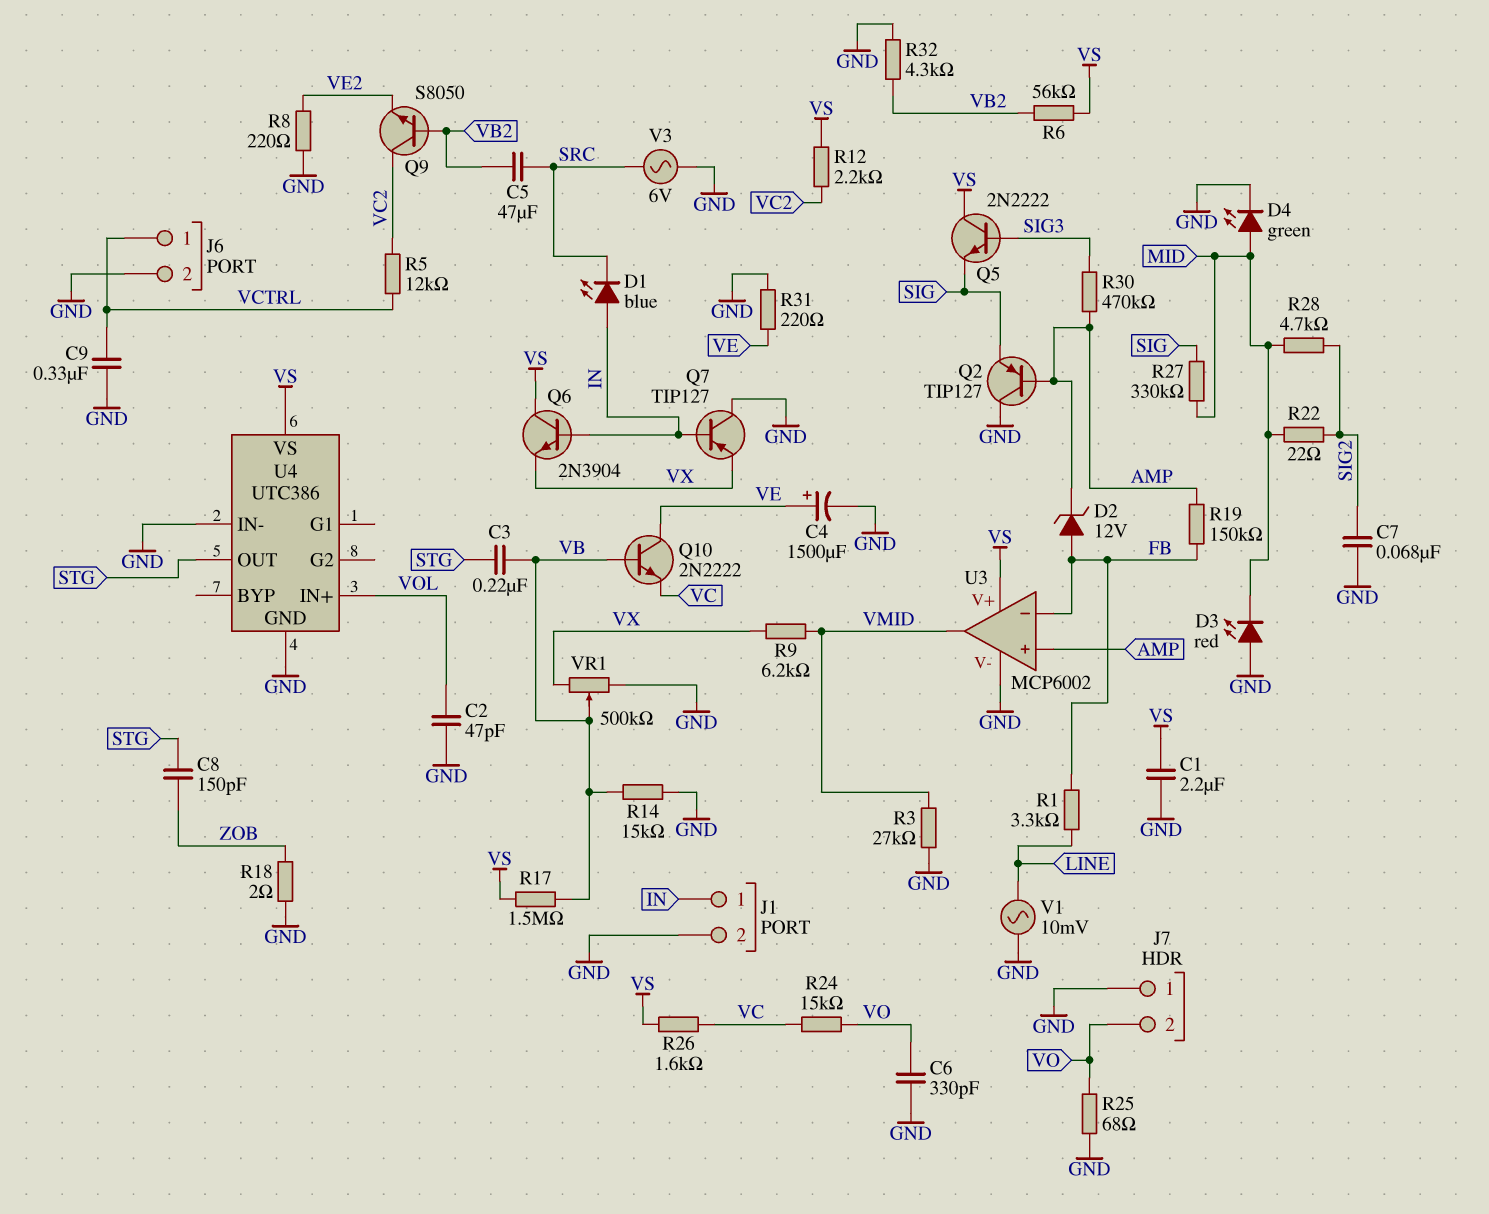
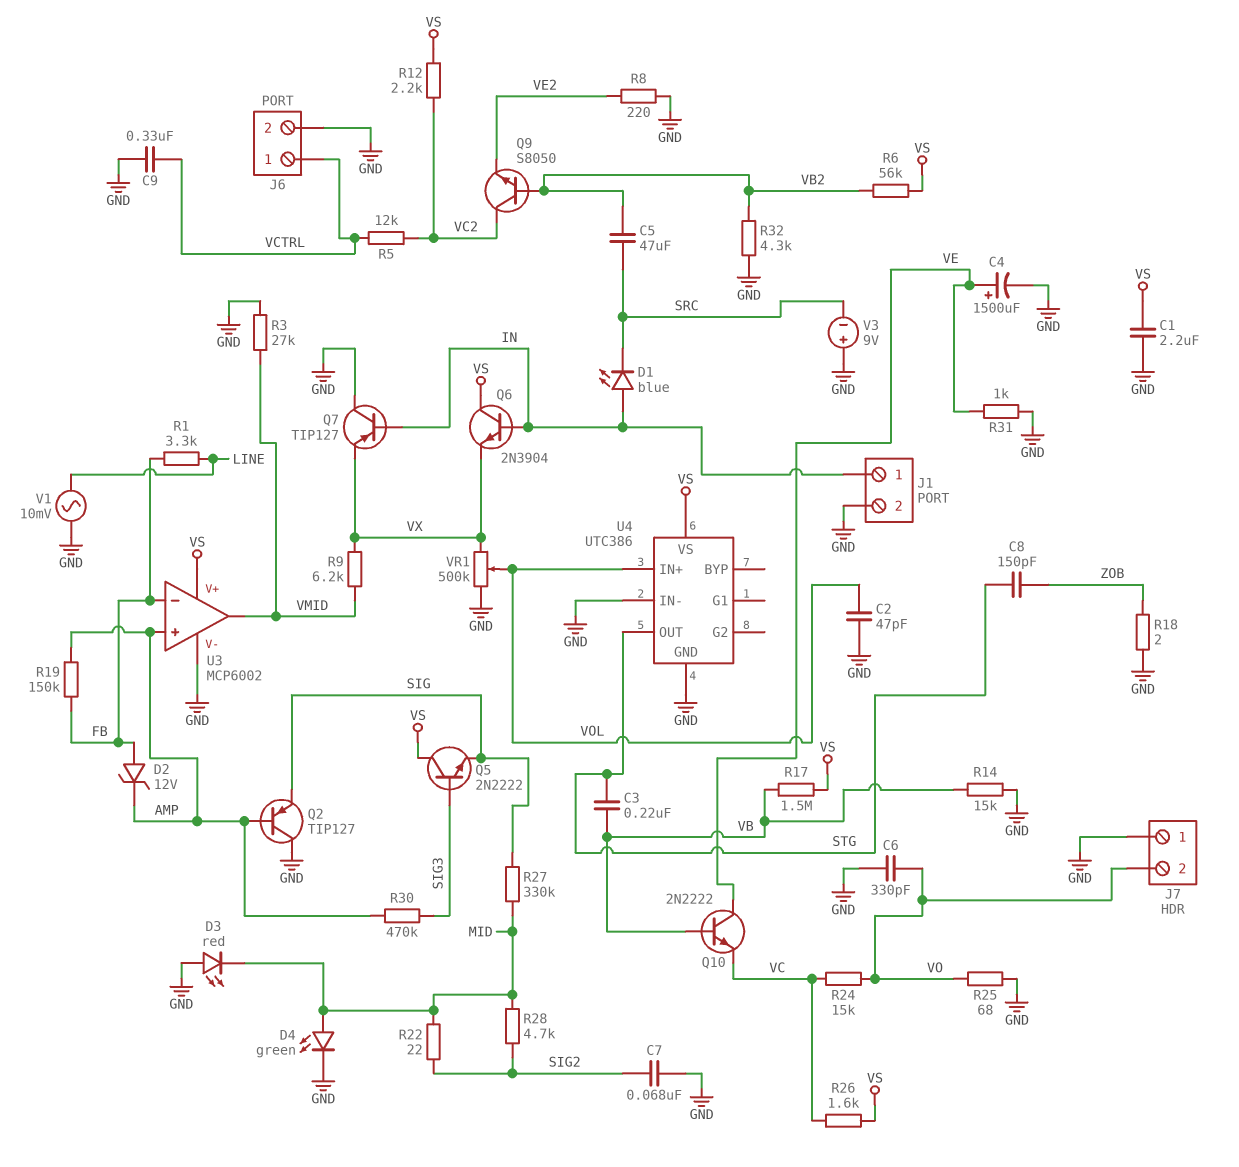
R31: 220 (GND, VE) -> 1k (GND, VE)
V3: AC 6V (GND, SRC) -> 9V (plus GND, minus SRC)
VR1: 500k (GND, VX, wiper VB) -> 500k (GND, VX, wiper VOL)

